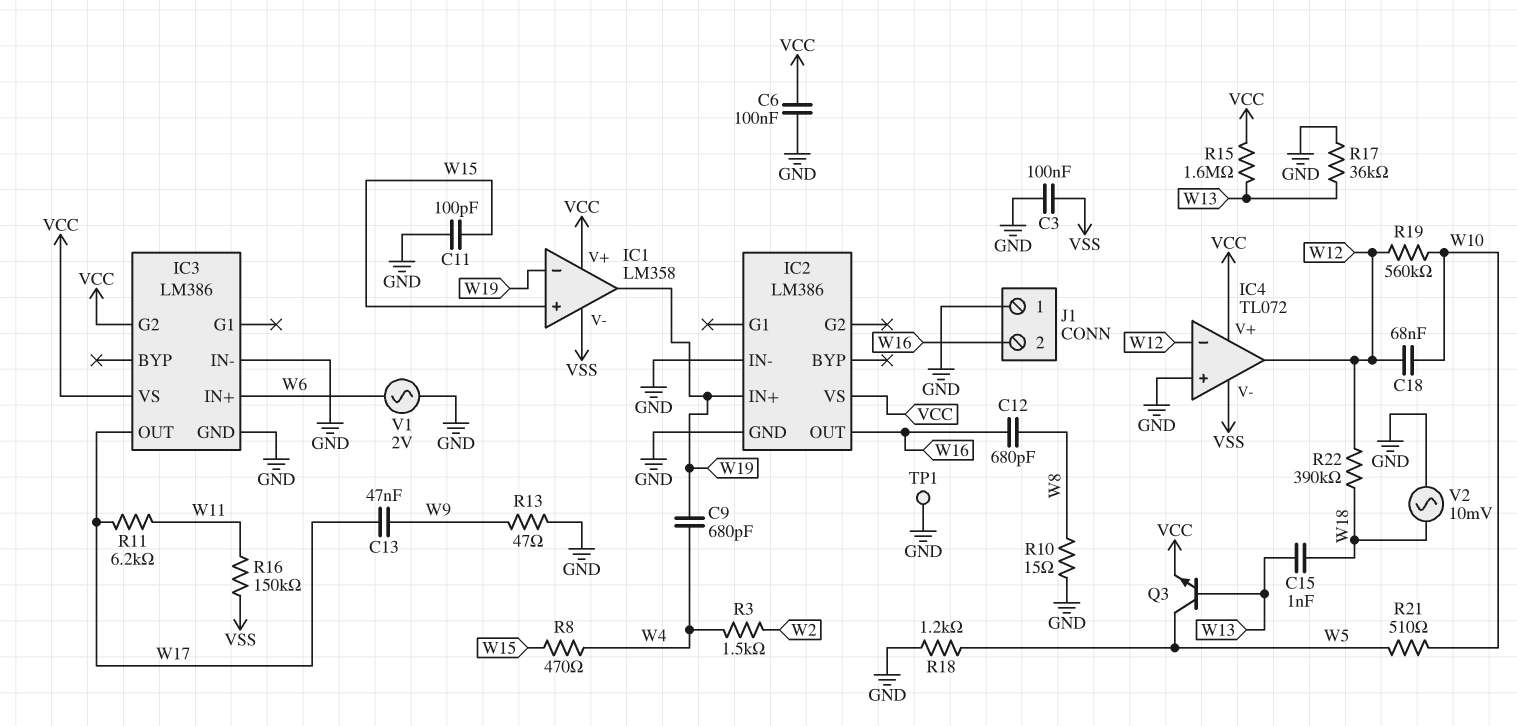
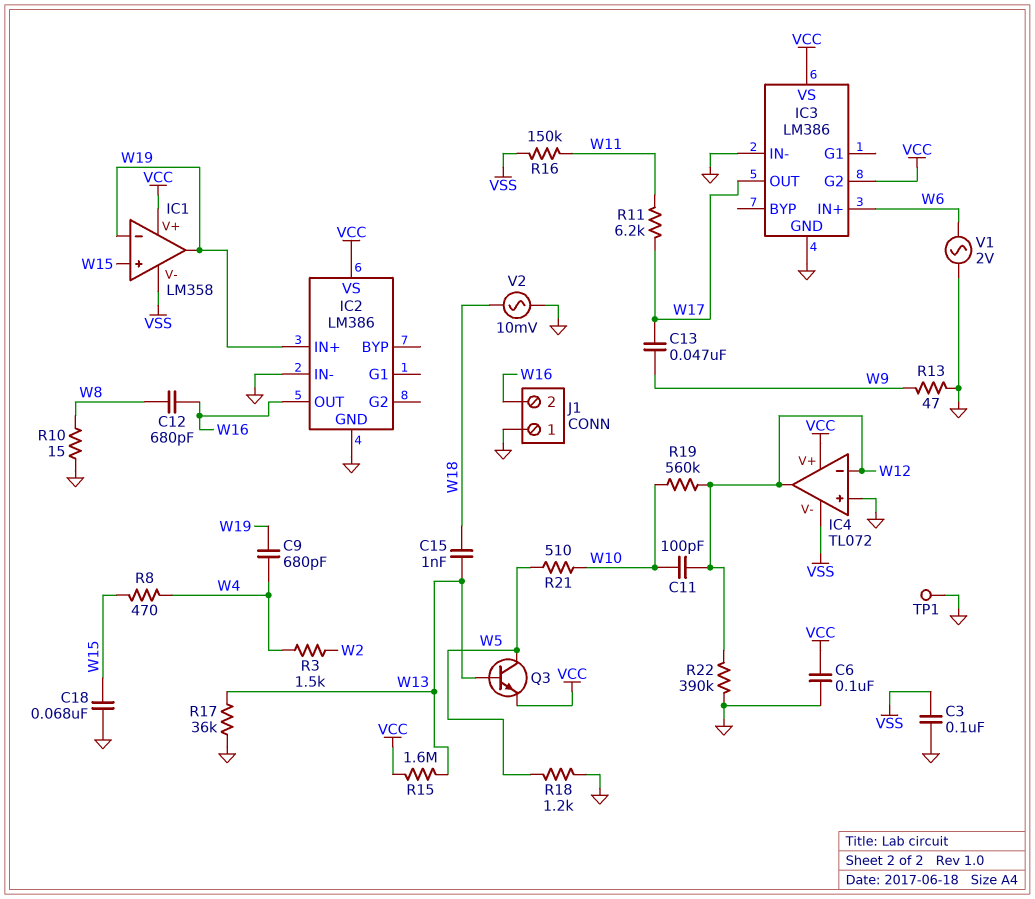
C11: 100pF (GND, W15) -> 100pF (W10, W12)
C18: 68nF (W10, W12) -> 68nF (GND, W15)
R22: 390k (W12, W18) -> 390k (GND, W12)

